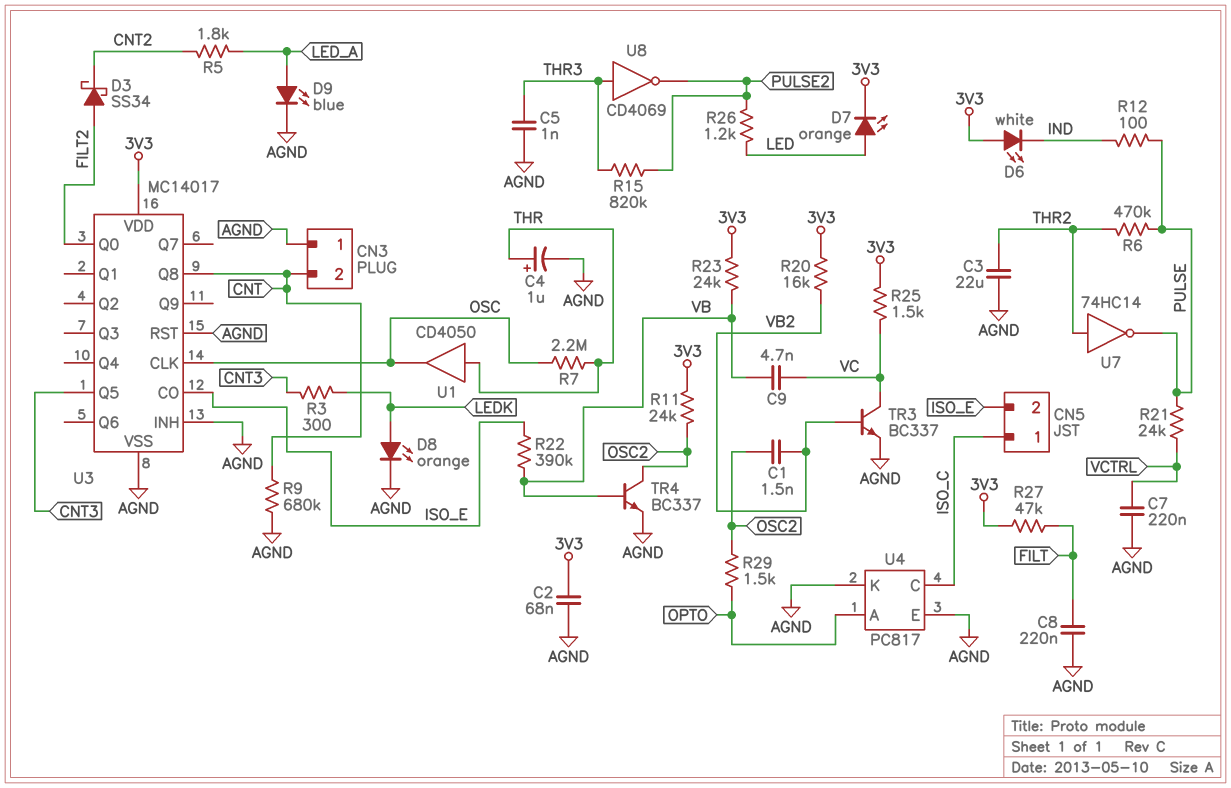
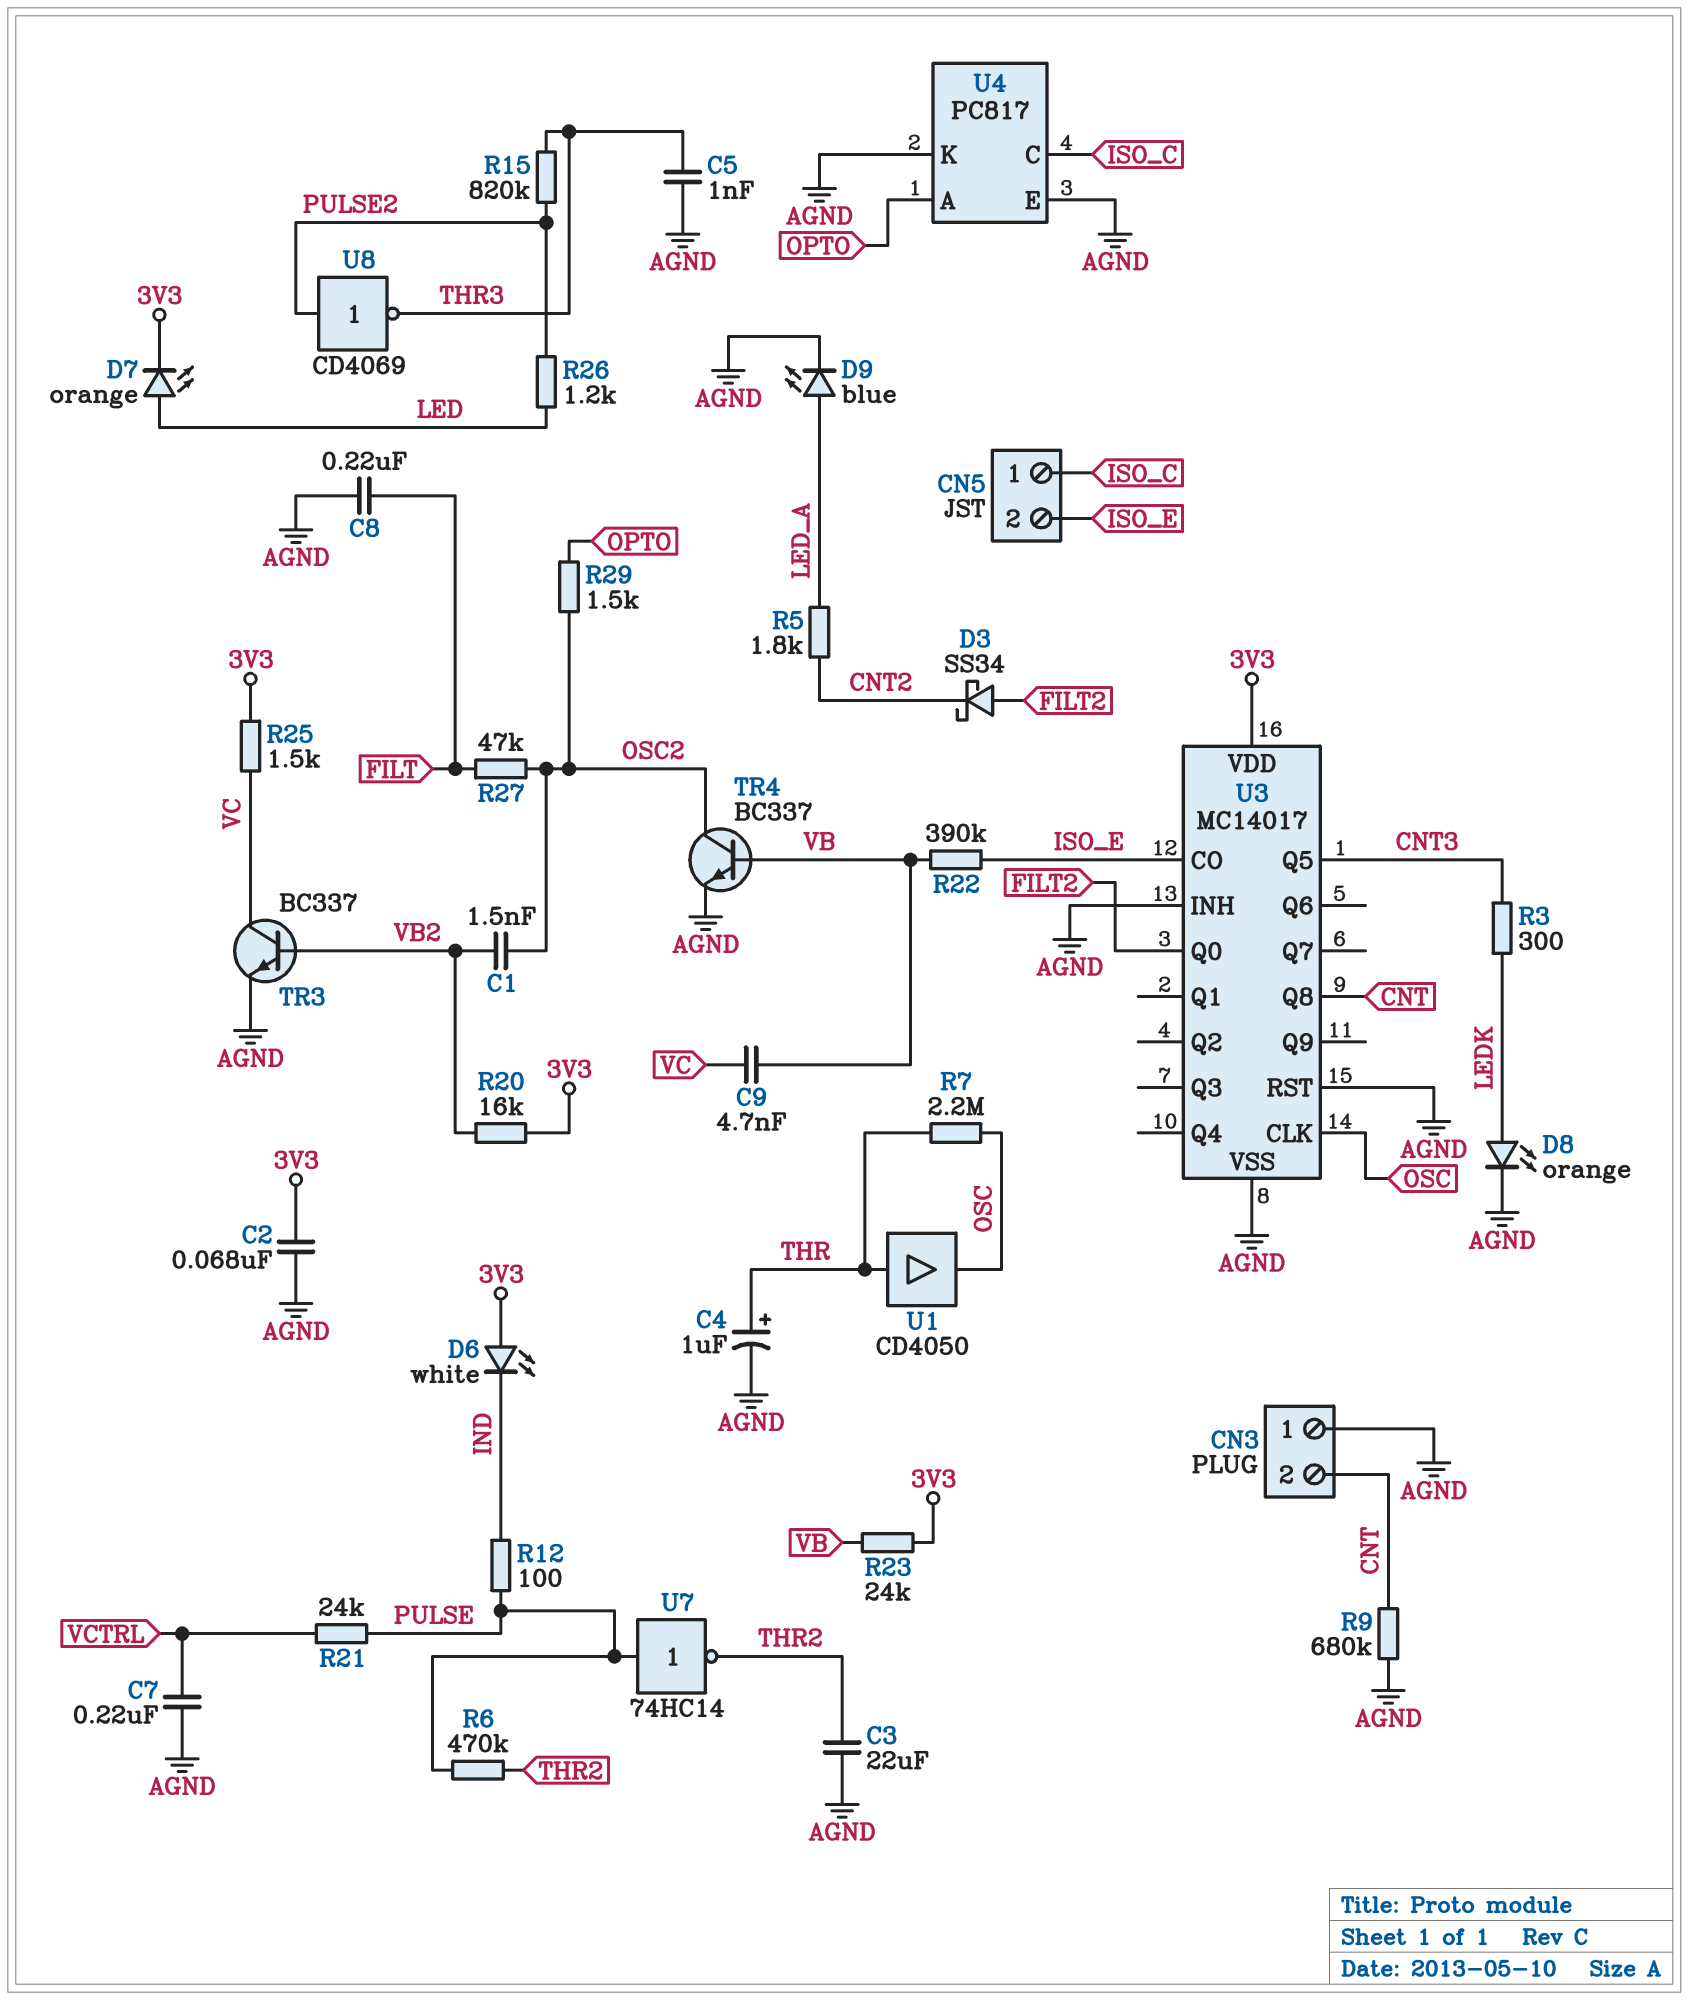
R11: 24k (3V3, OSC2) -> none
R27: 47k (3V3, FILT) -> 47k (FILT, OSC2)
U7: NOT 74HC14 (in THR2, out PULSE) -> NOT 74HC14 (in PULSE, out THR2)
U8: NOT CD4069 (in THR3, out PULSE2) -> NOT CD4069 (in PULSE2, out THR3)

